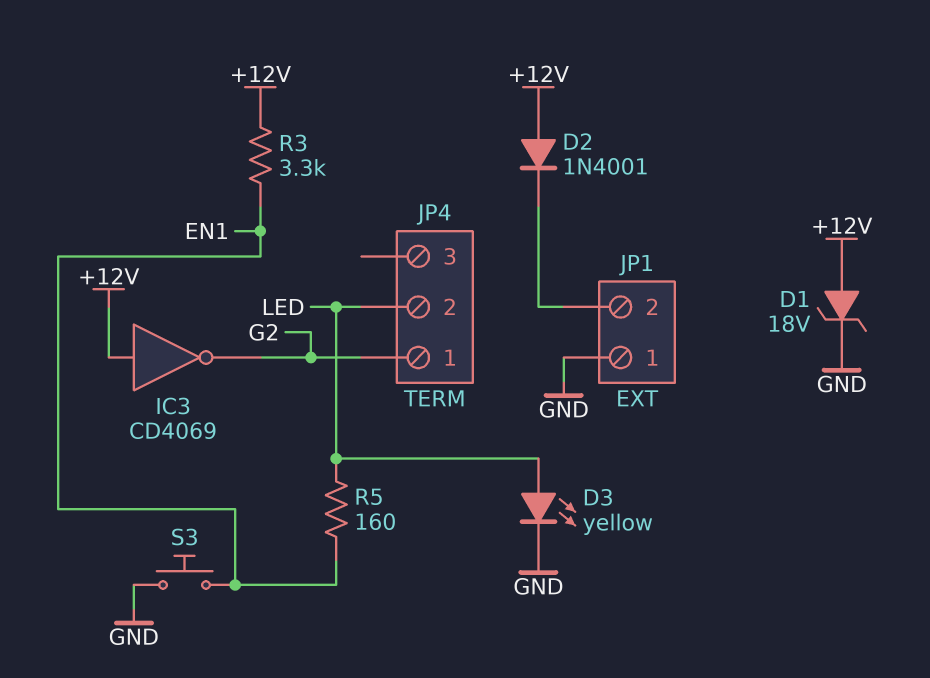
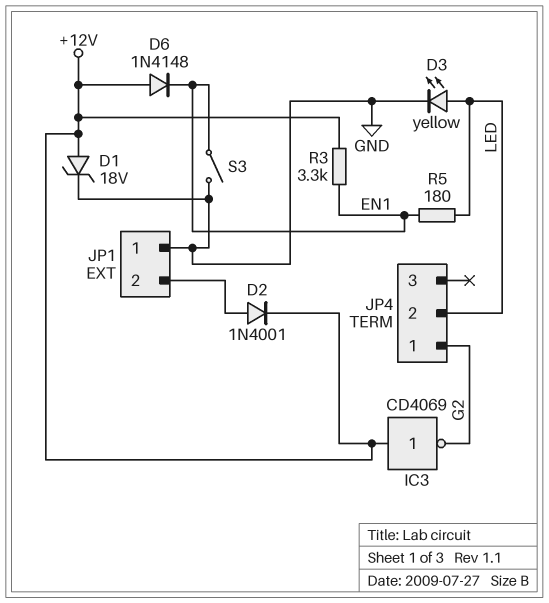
D2: diode 1N4001 (A +12V, K JP1/2) -> diode 1N4001 (A JP1/2, K +12V)
D6: none -> diode 1N4148 (A +12V, K EN1)
R5: 160 (EN1, LED) -> 180 (EN1, LED)
S3: button (EN1, GND) -> switch (EN1, GND)

